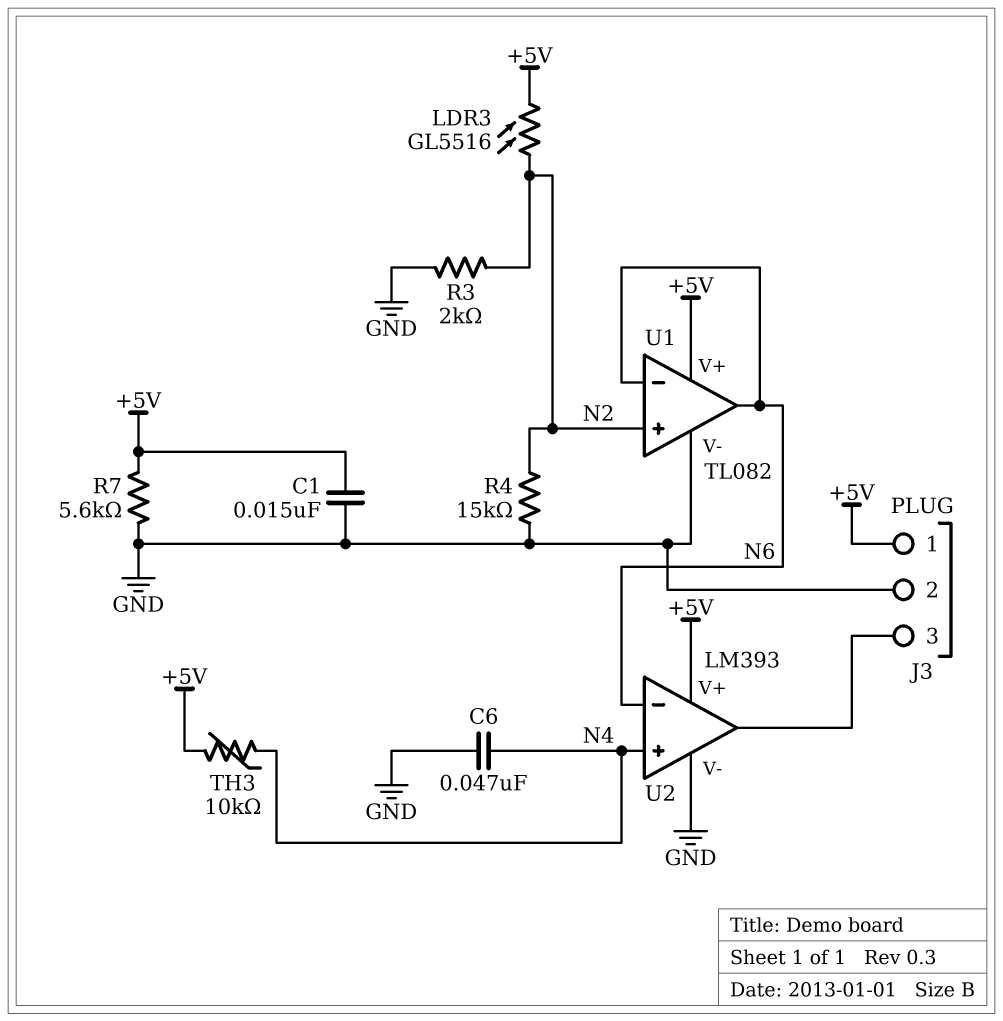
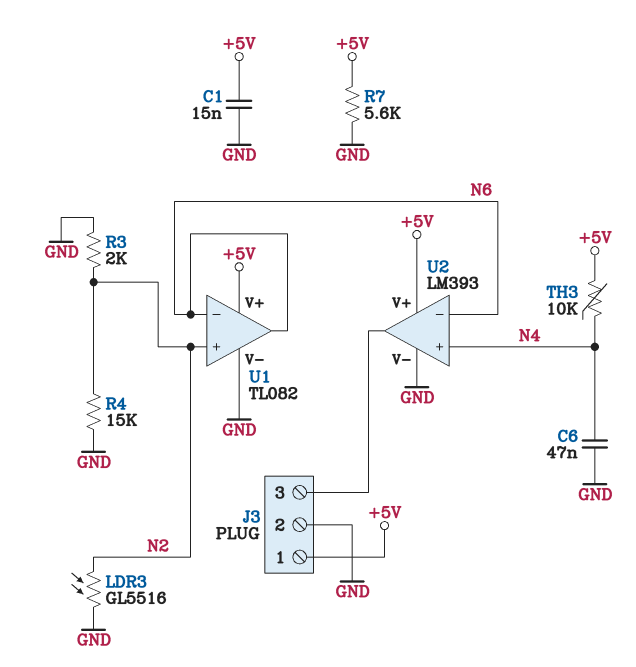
LDR3: GL5516 (+5V, N2) -> GL5516 (GND, N2)

